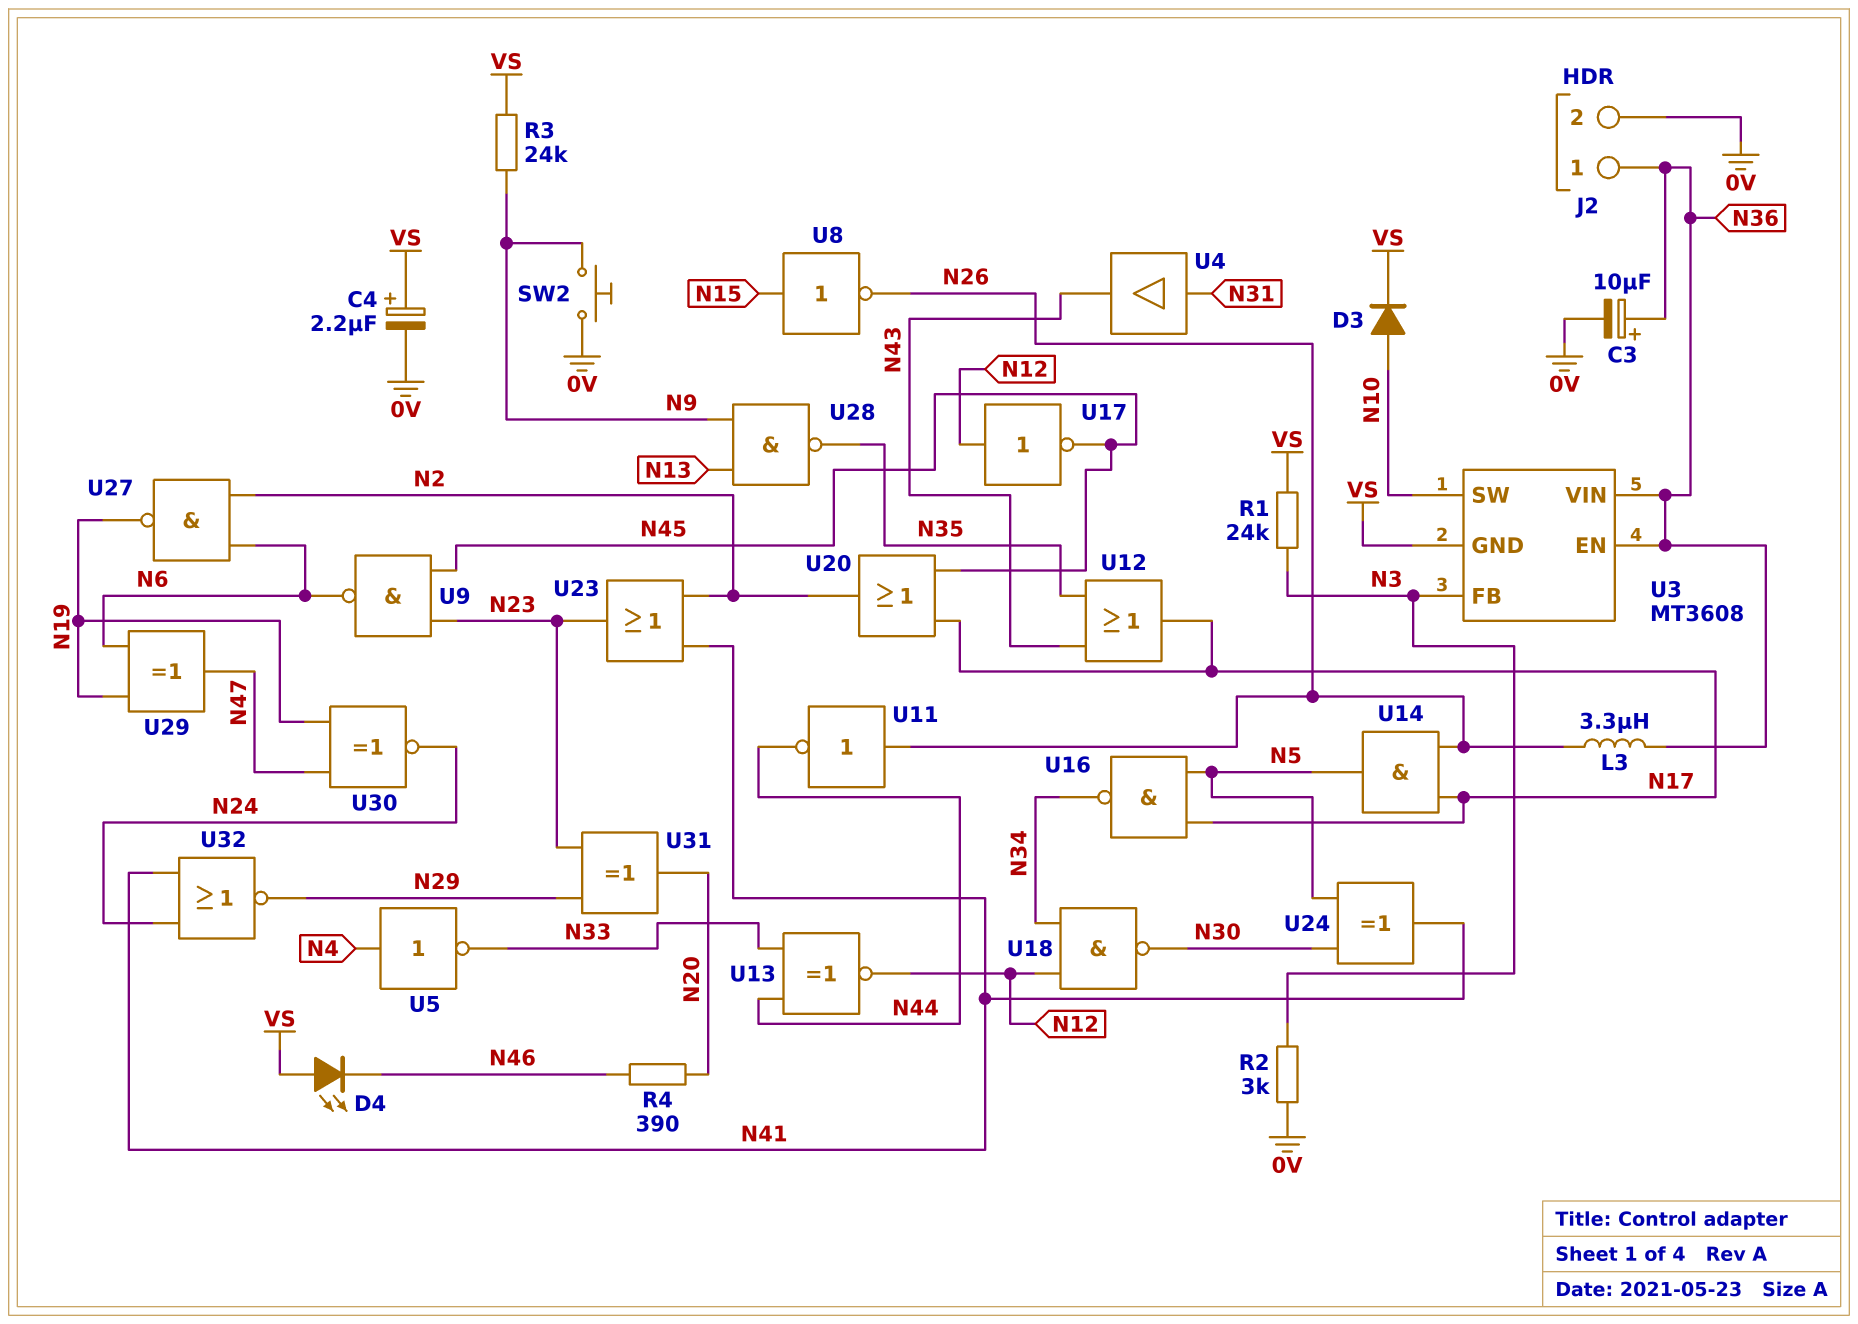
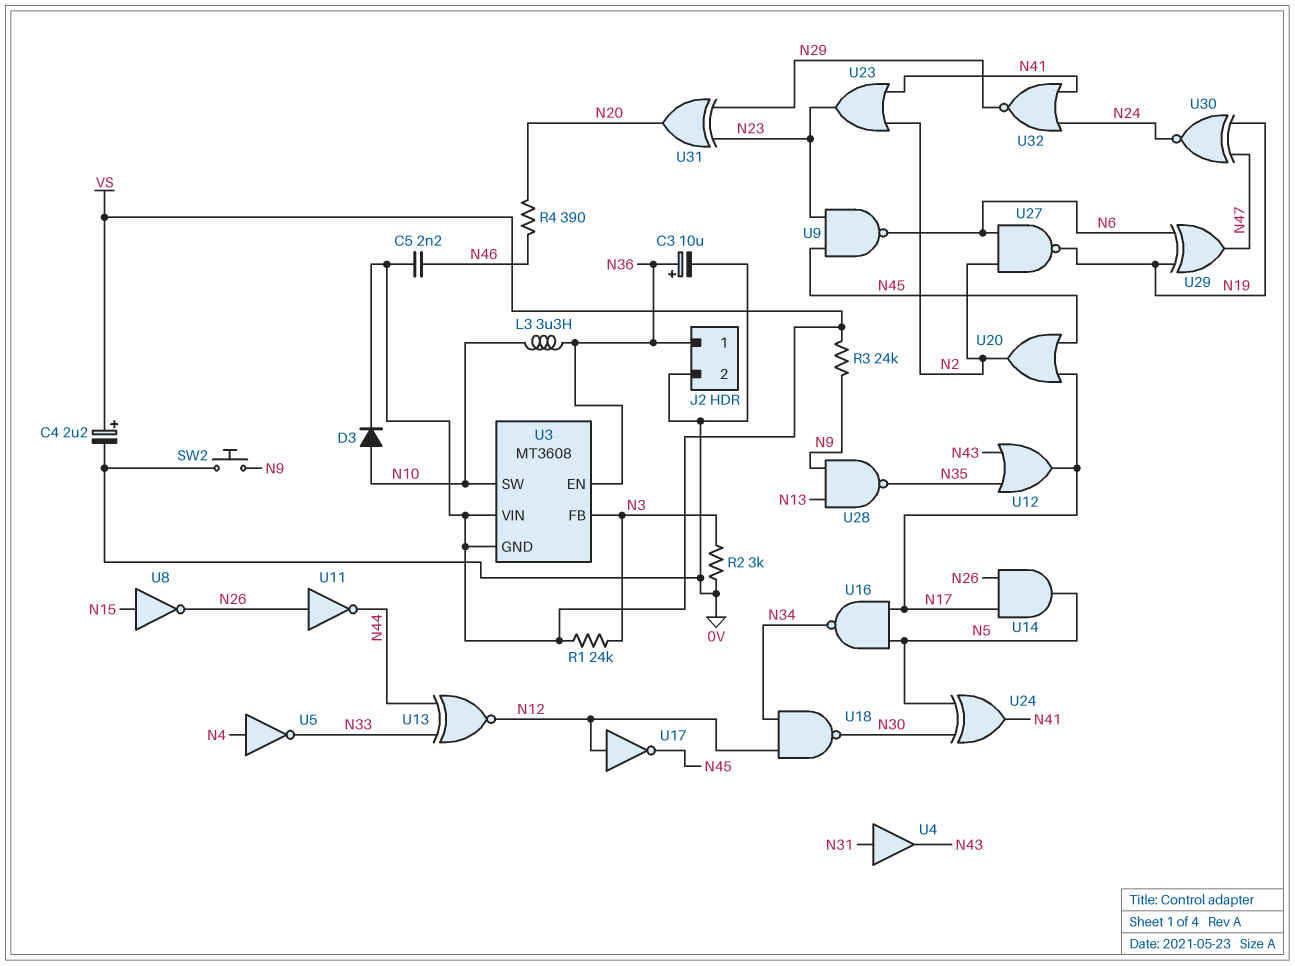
C5: none -> 2.2nF (N46, VS)
D4: LED (A VS, K N46) -> none
L3: 3.3uH (N26, N36) -> 3.3uH (N10, N36)
U3 pin VIN: N36 -> VS

